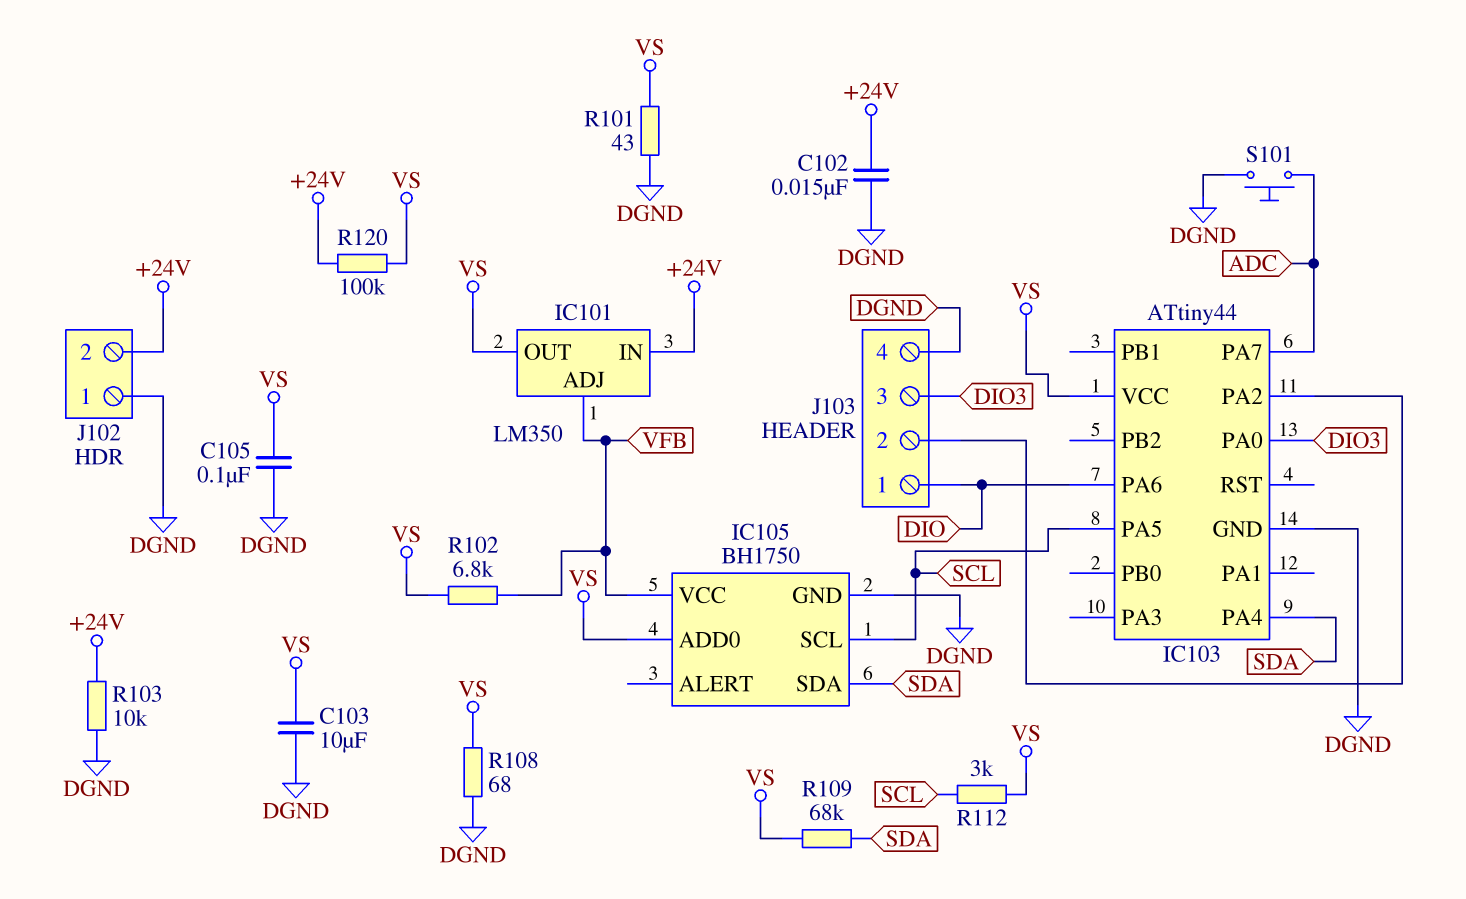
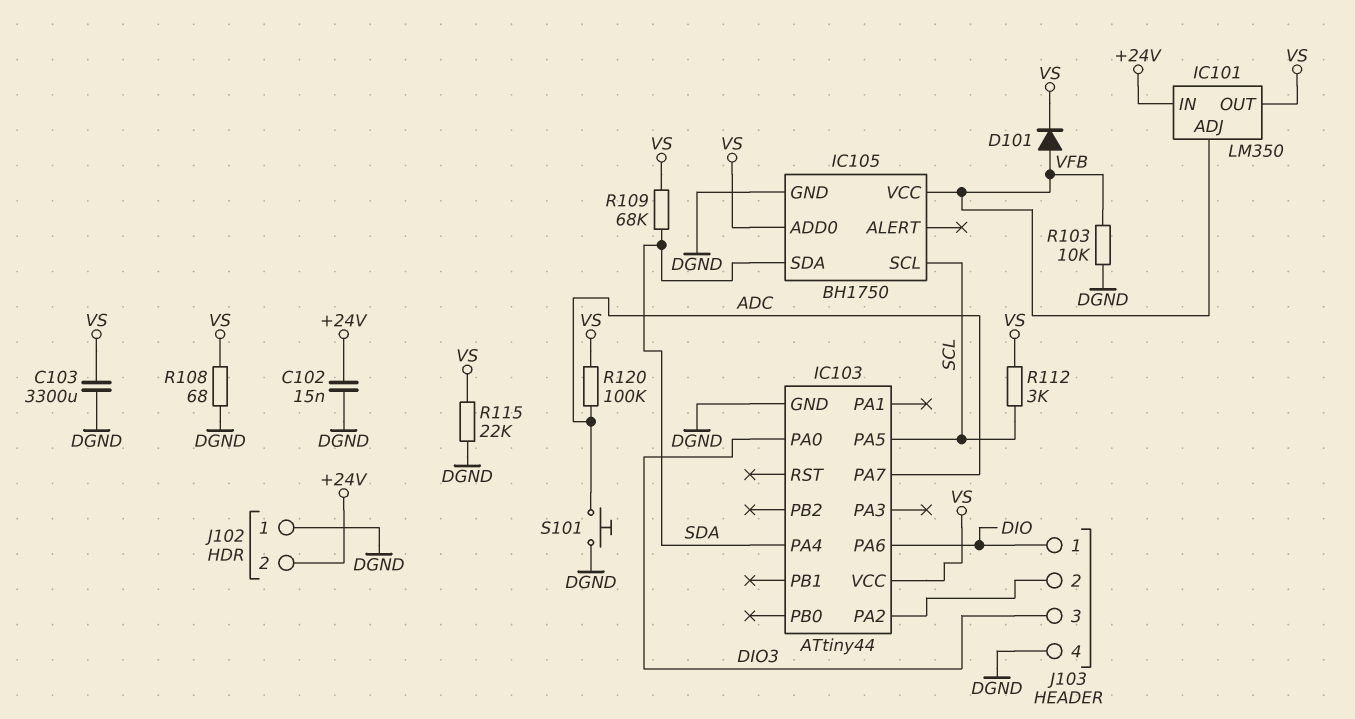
C103: 10uF (DGND, VS) -> 3300uF (DGND, VS)
C105: 100nF (DGND, VS) -> none
D101: none -> diode (A VFB, K VS)
R101: 43 (DGND, VS) -> none
R102: 6.8k (VFB, VS) -> none
R103: 10k (+24V, DGND) -> 10k (DGND, VFB)
R115: none -> 22k (DGND, VS)
R120: 100k (+24V, VS) -> 100k (ADC, VS)

